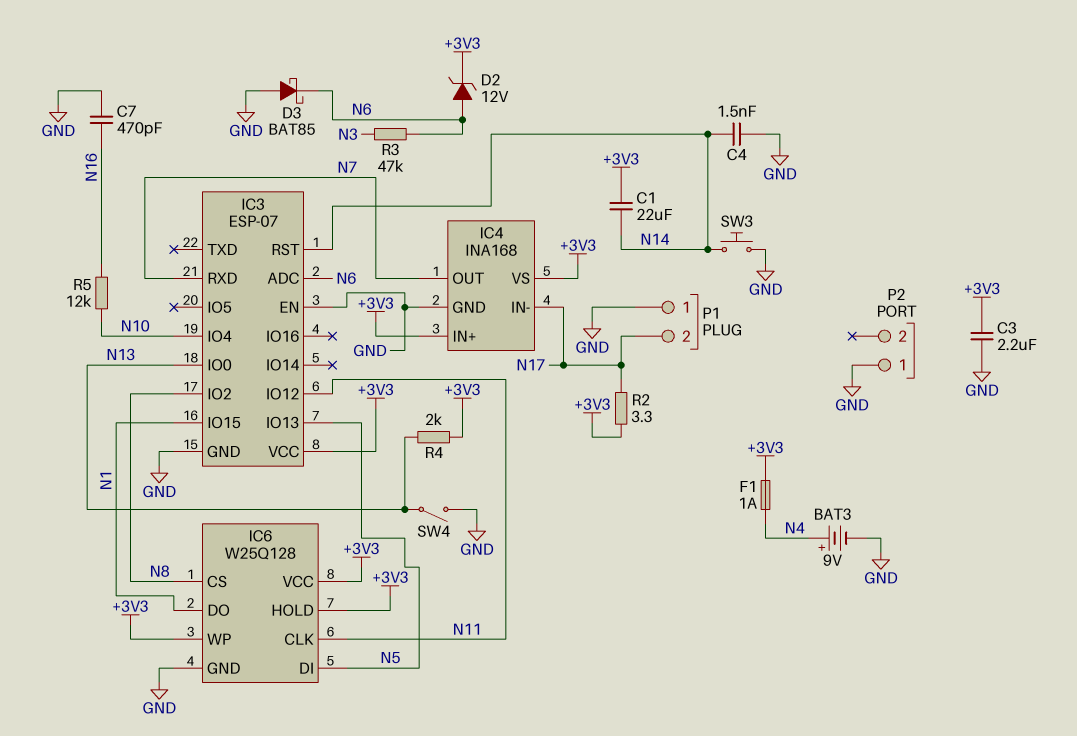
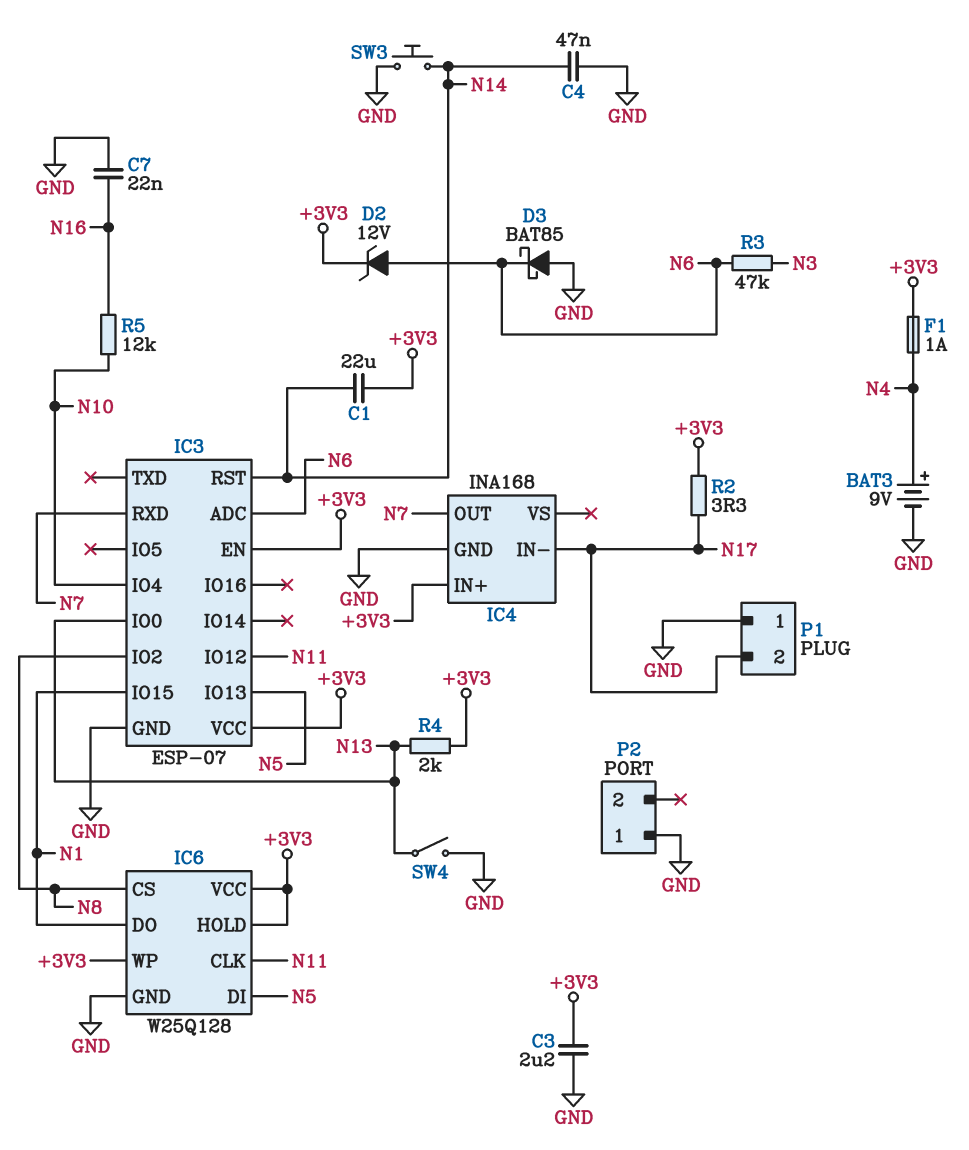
C4: 1.5nF (GND, N14) -> 47nF (GND, N14)
C7: 470pF (GND, N16) -> 22nF (GND, N16)
IC3 pin EN: GND -> +3V3
IC4 pin VS: +3V3 -> none

